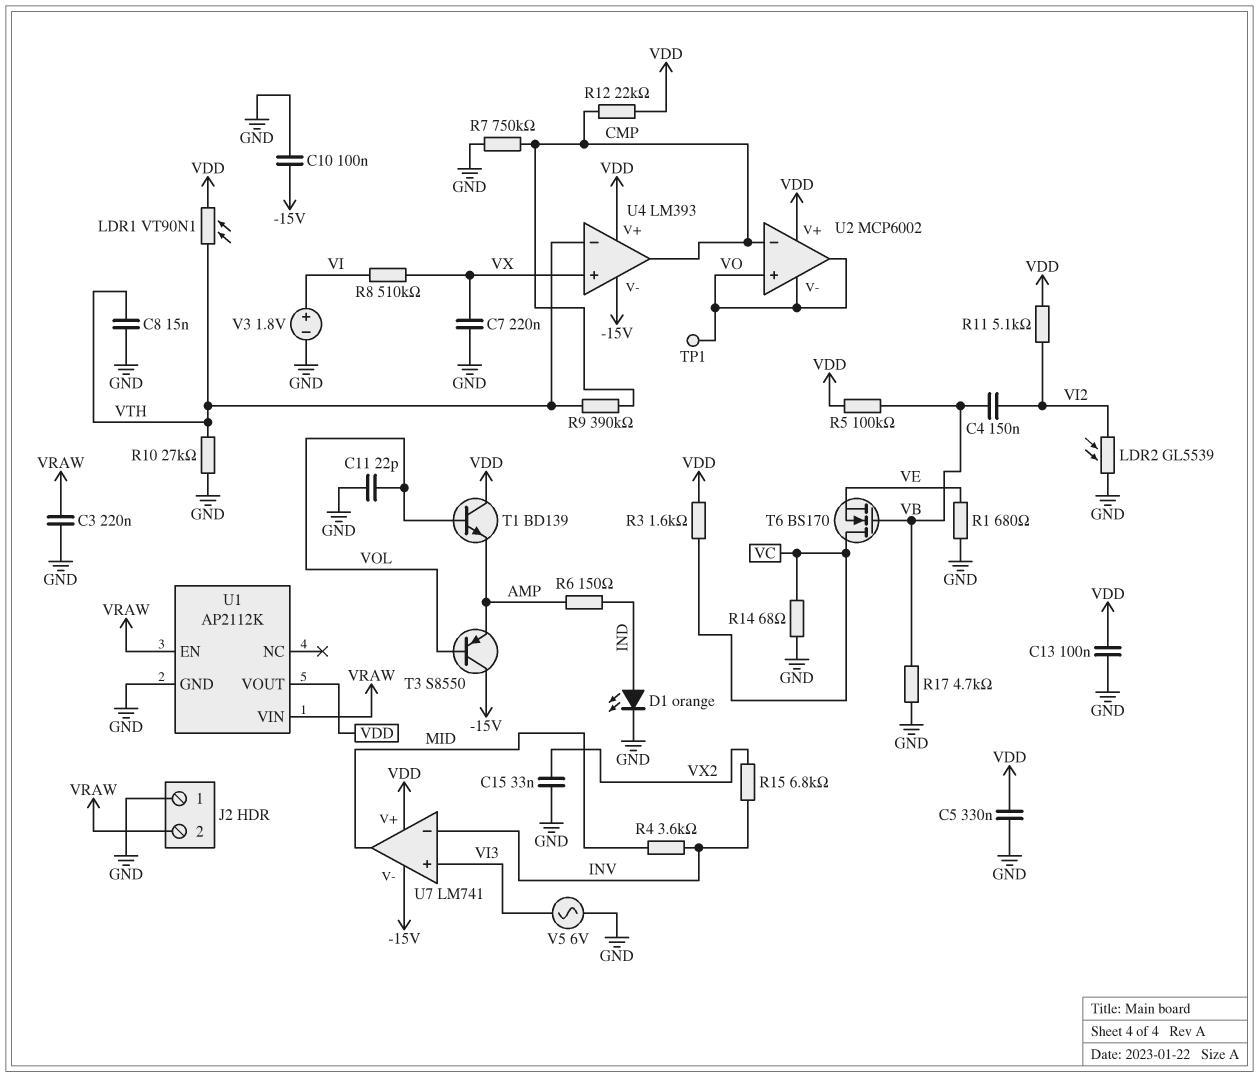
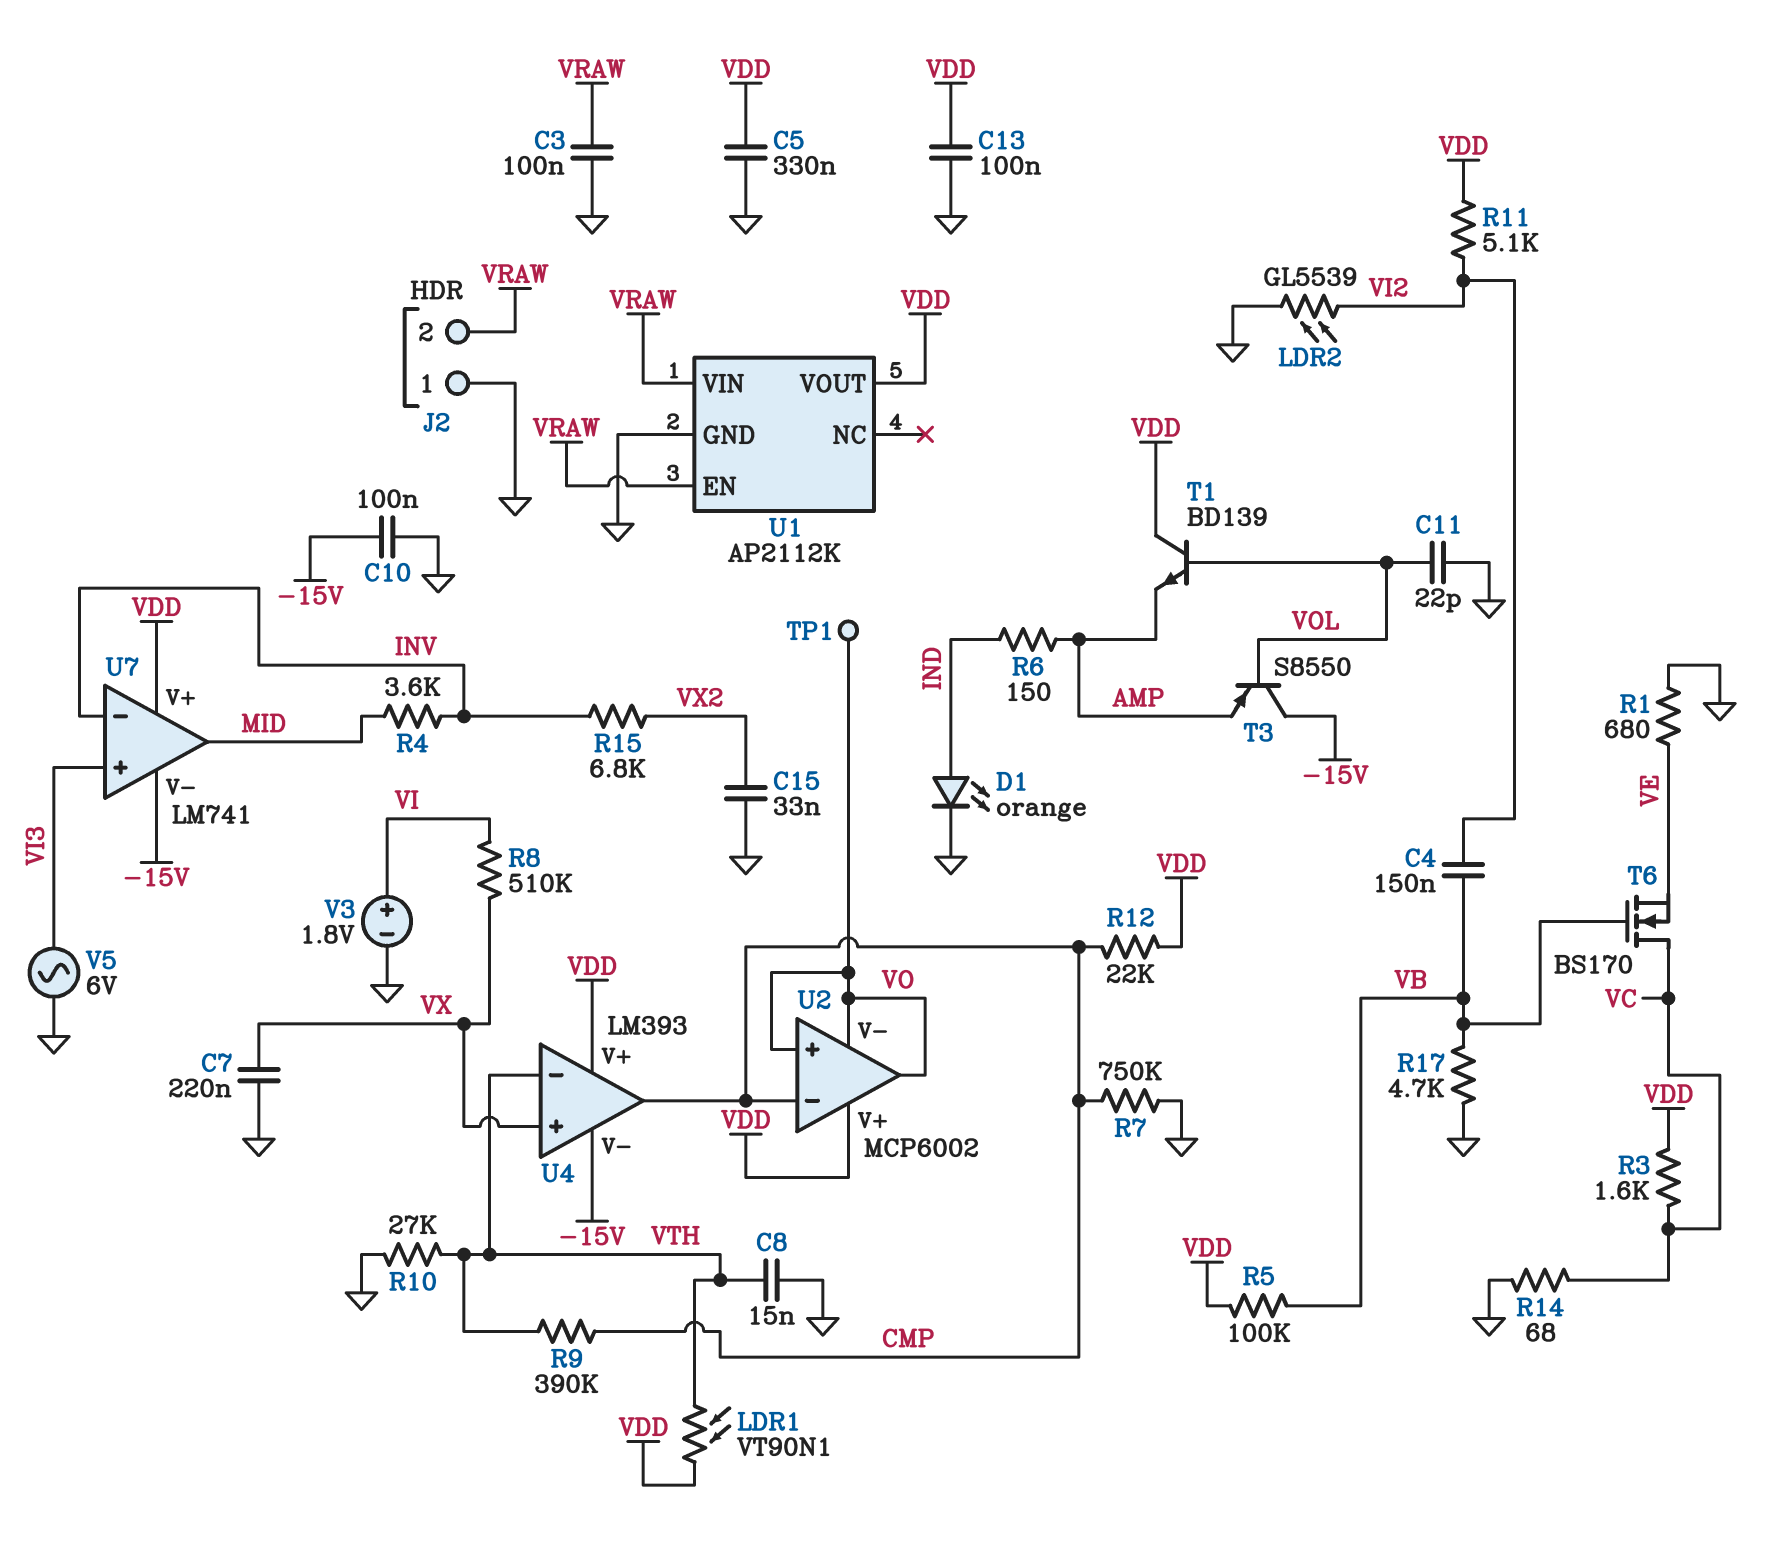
C3: 220nF (GND, VRAW) -> 100nF (GND, VRAW)

